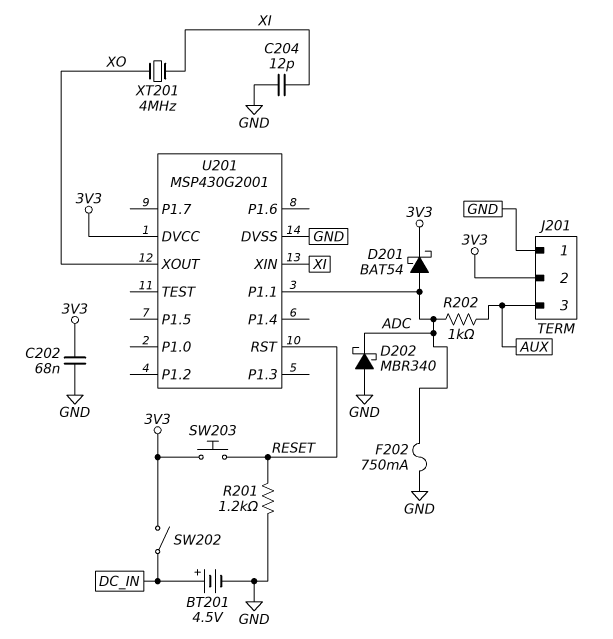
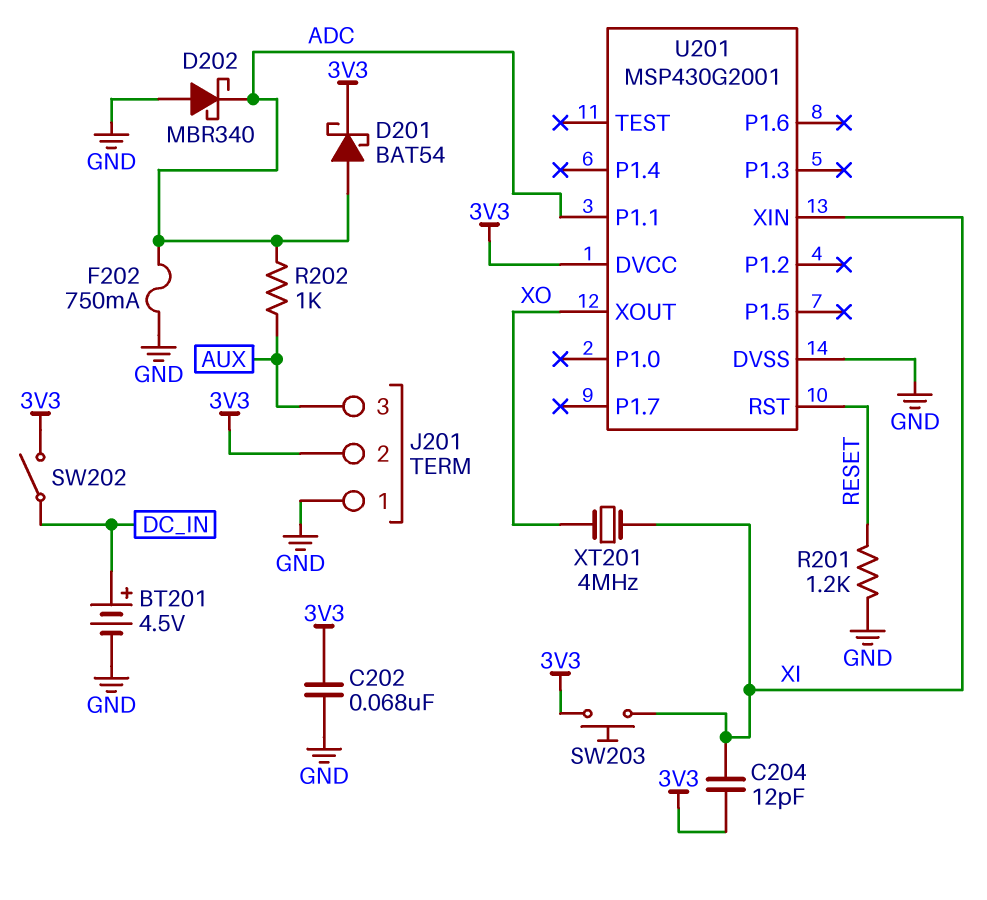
C204: 12pF (GND, XI) -> 12pF (3V3, XI)
SW203: button (3V3, RESET) -> button (3V3, XI)

